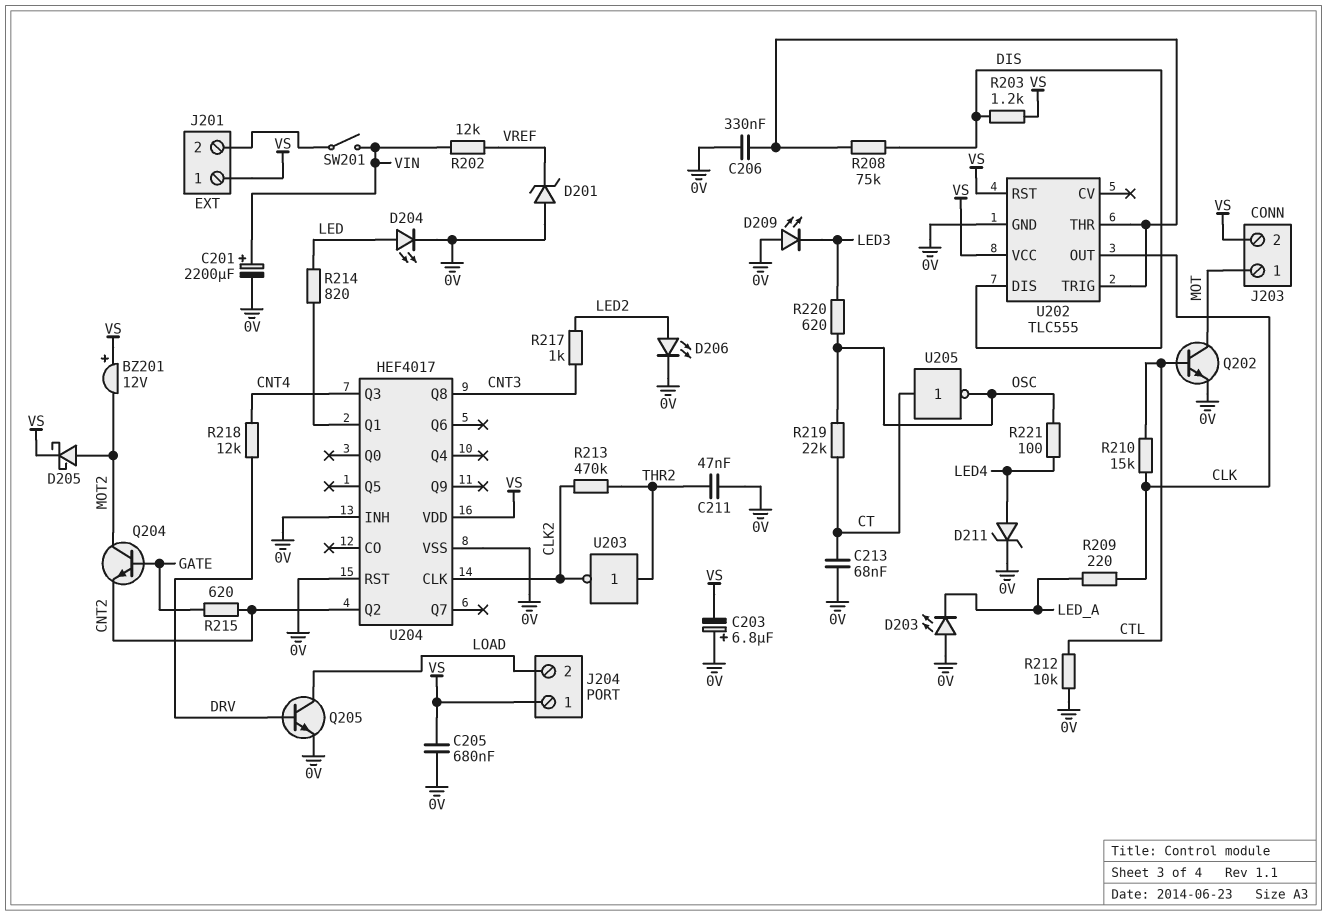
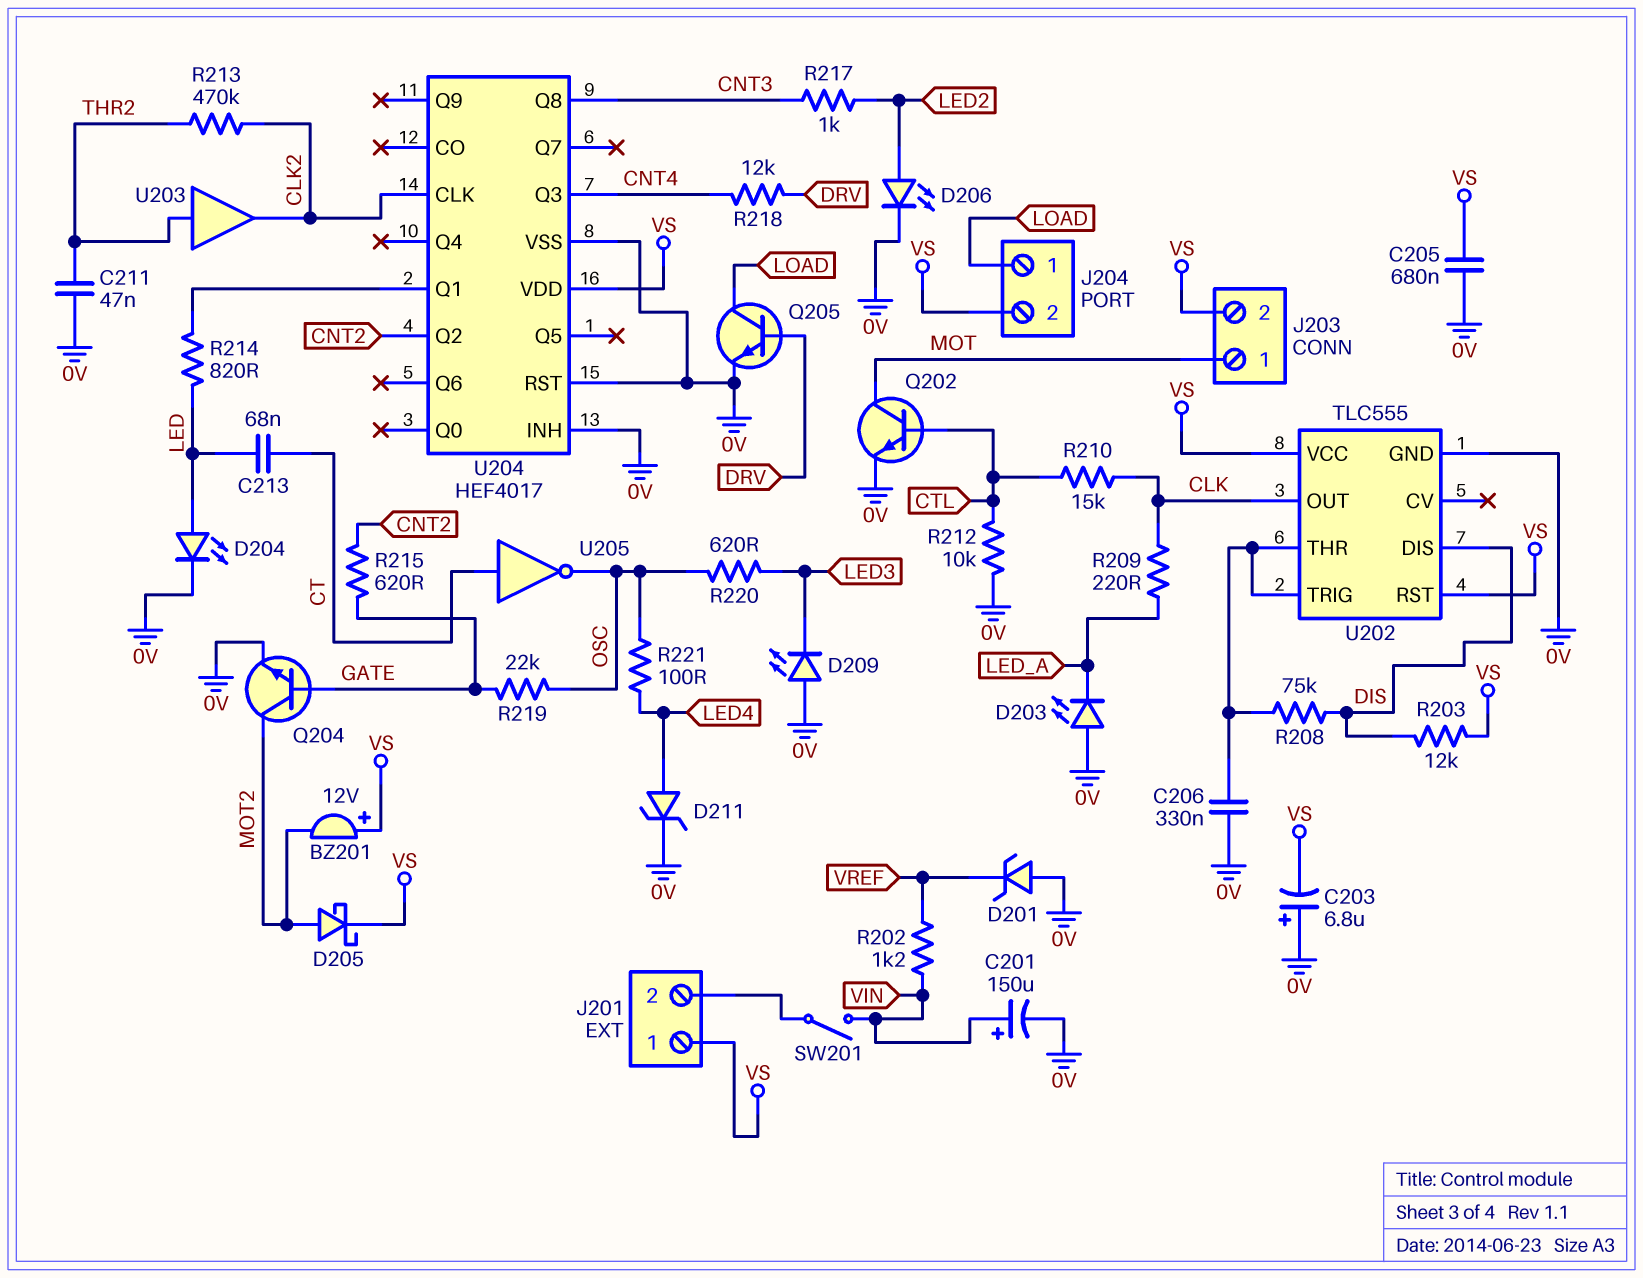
C201: 2200uF (plus VIN, minus 0V) -> 150uF (plus VIN, minus 0V)
C213: 68nF (0V, CT) -> 68nF (CT, LED)
J204 pin 1: VS -> LOAD
J204 pin 2: LOAD -> VS
Q204: NPN (B GATE, C MOT2, E CNT2) -> NPN (B GATE, C MOT2, E 0V)
R202: 12k (VIN, VREF) -> 1.2k (VIN, VREF)
R203: 1.2k (DIS, VS) -> 12k (DIS, VS)
R219: 22k (CT, OSC) -> 22k (GATE, OSC)
U203: NOT (in THR2, out CLK2) -> buffer (in THR2, out CLK2)

